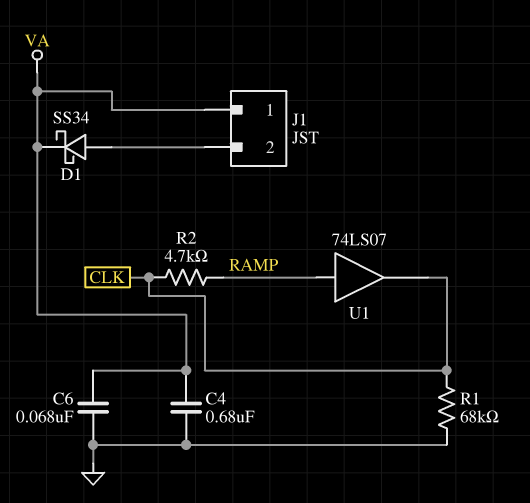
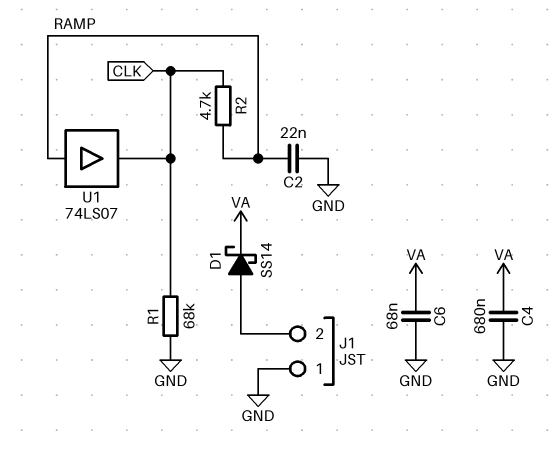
C2: none -> 22nF (GND, RAMP)
D1: schottky SS34 (A J1/2, K VA) -> schottky SS14 (A J1/2, K VA)
J1 pin 1: VA -> GND

